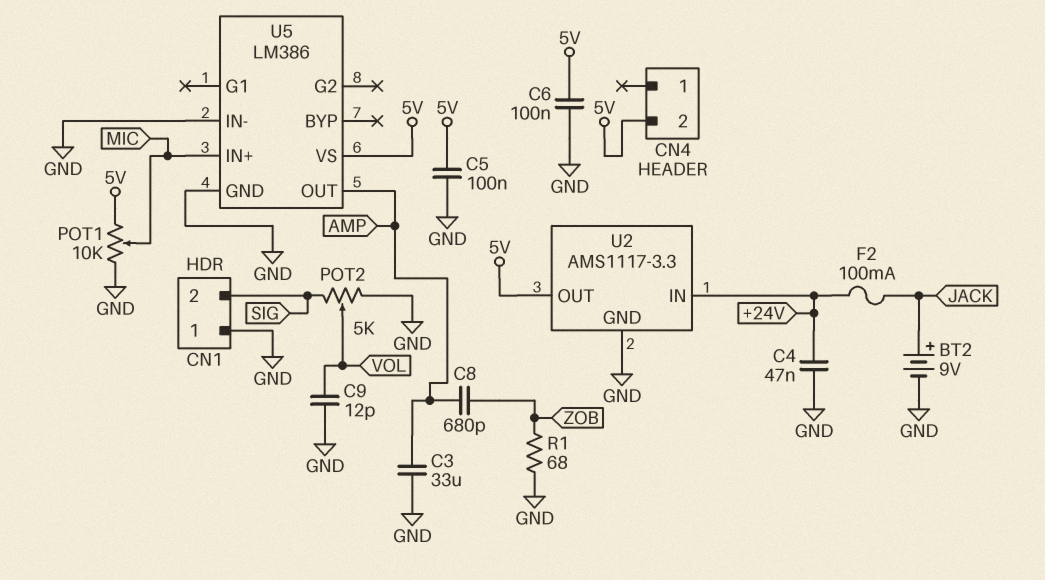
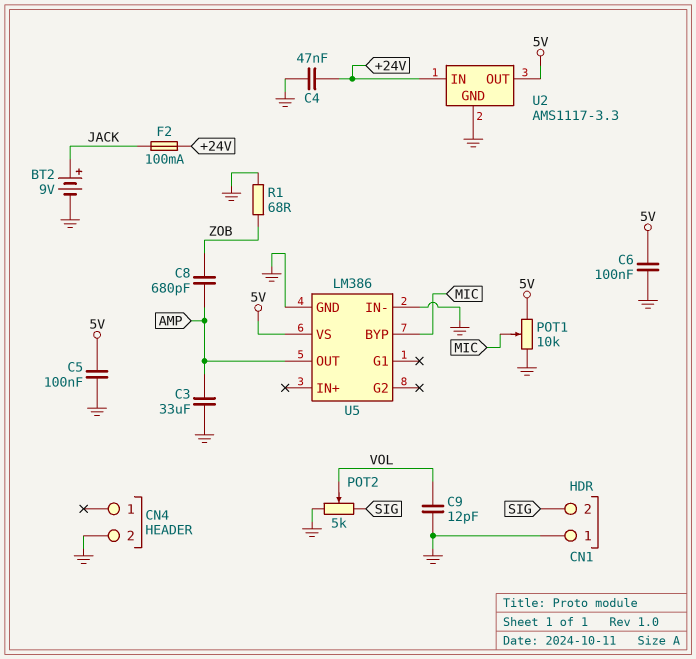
CN4 pin 2: 5V -> GND
U5 pin BYP: none -> MIC
U5 pin IN+: MIC -> none

